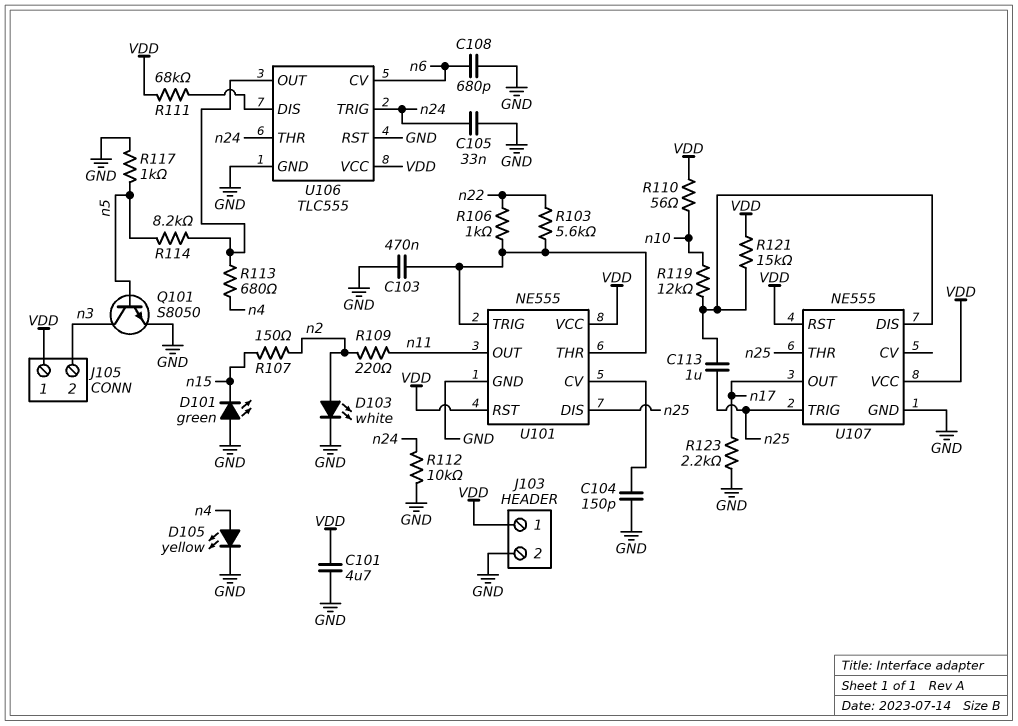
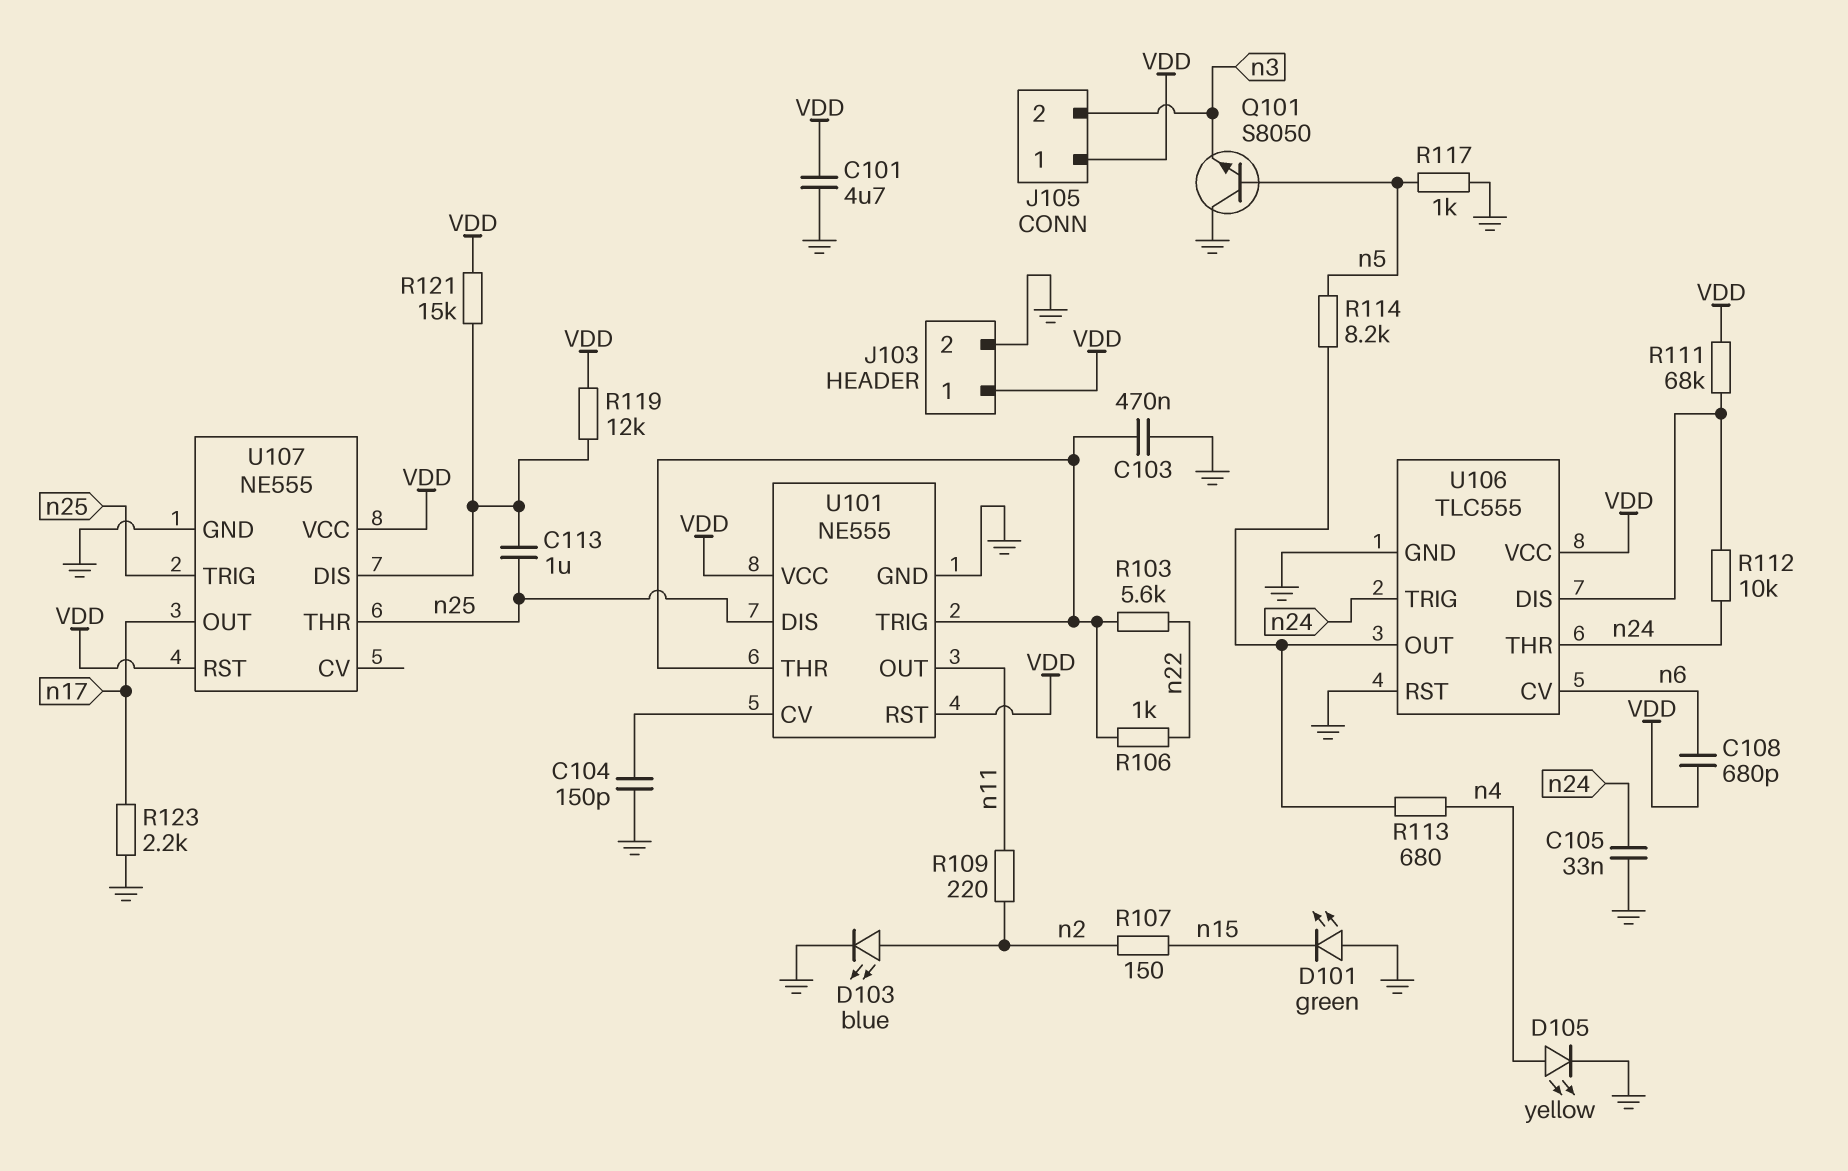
C108: 680pF (GND, n6) -> 680pF (VDD, n6)
D103: LED white (A n2, K GND) -> LED blue (A n2, K GND)
Q101: NPN S8050 (B n5, C n3, E GND) -> NPN S8050 (B n5, C GND, E n3)
R110: 56 (VDD, n10) -> none
R112: 10k (GND, n24) -> 10k (U106/DIS, n24)
R119: 12k (U107/DIS, n10) -> 12k (U107/DIS, VDD)

